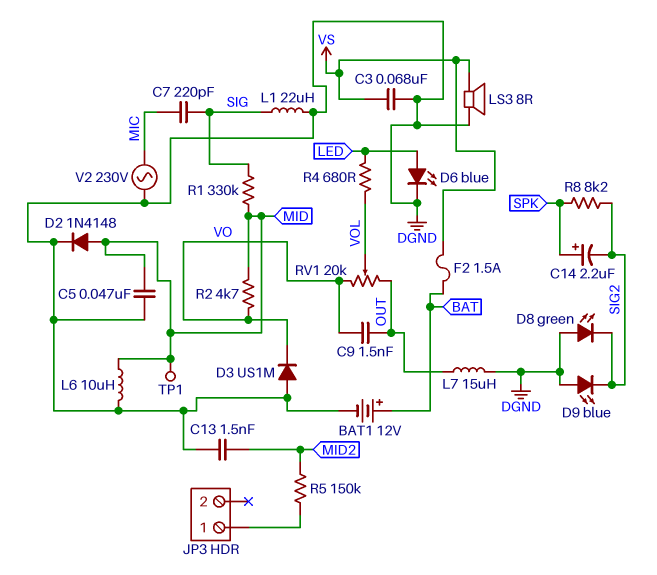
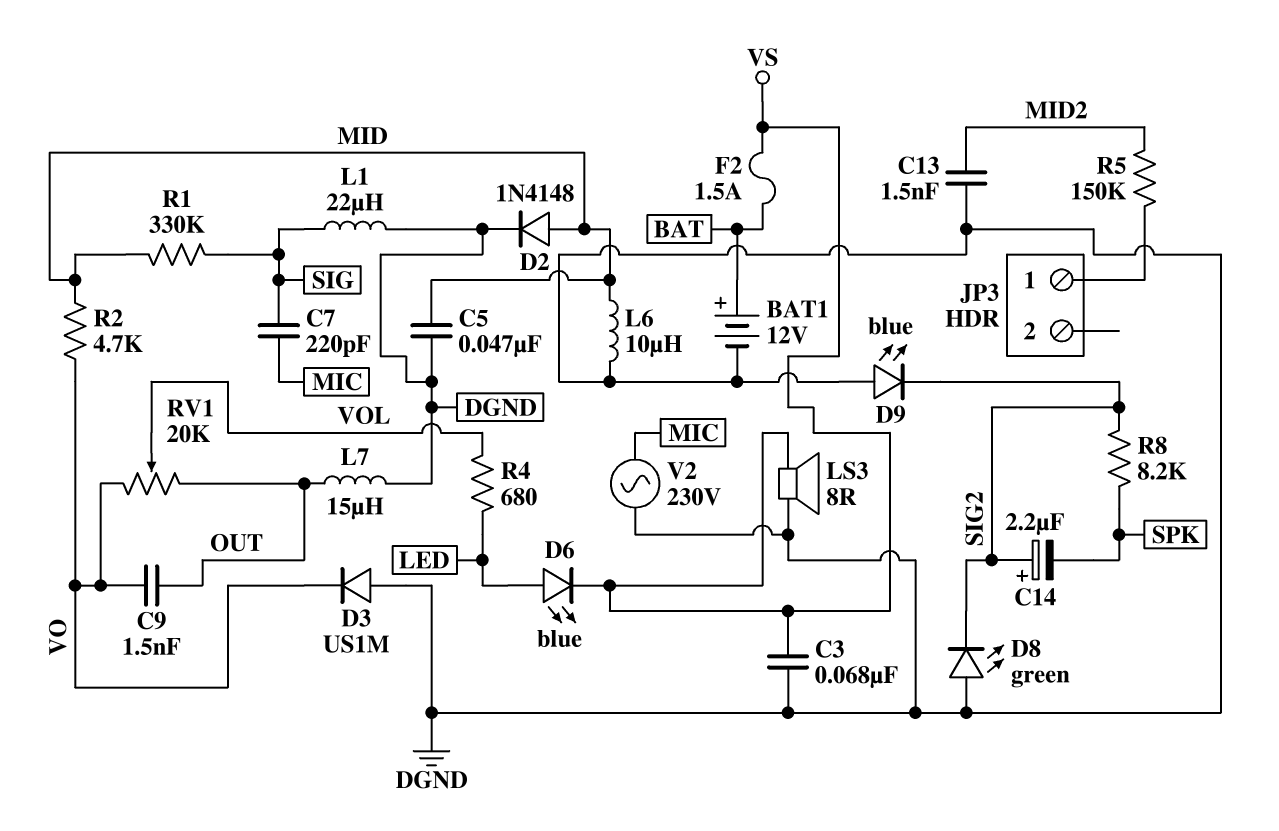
C14: 2.2uF (plus SPK, minus SIG2) -> 2.2uF (plus SIG2, minus SPK)
D6: LED blue (A LED, K DGND) -> LED blue (A LED, K VS)
TP1: test point (MID) -> none

